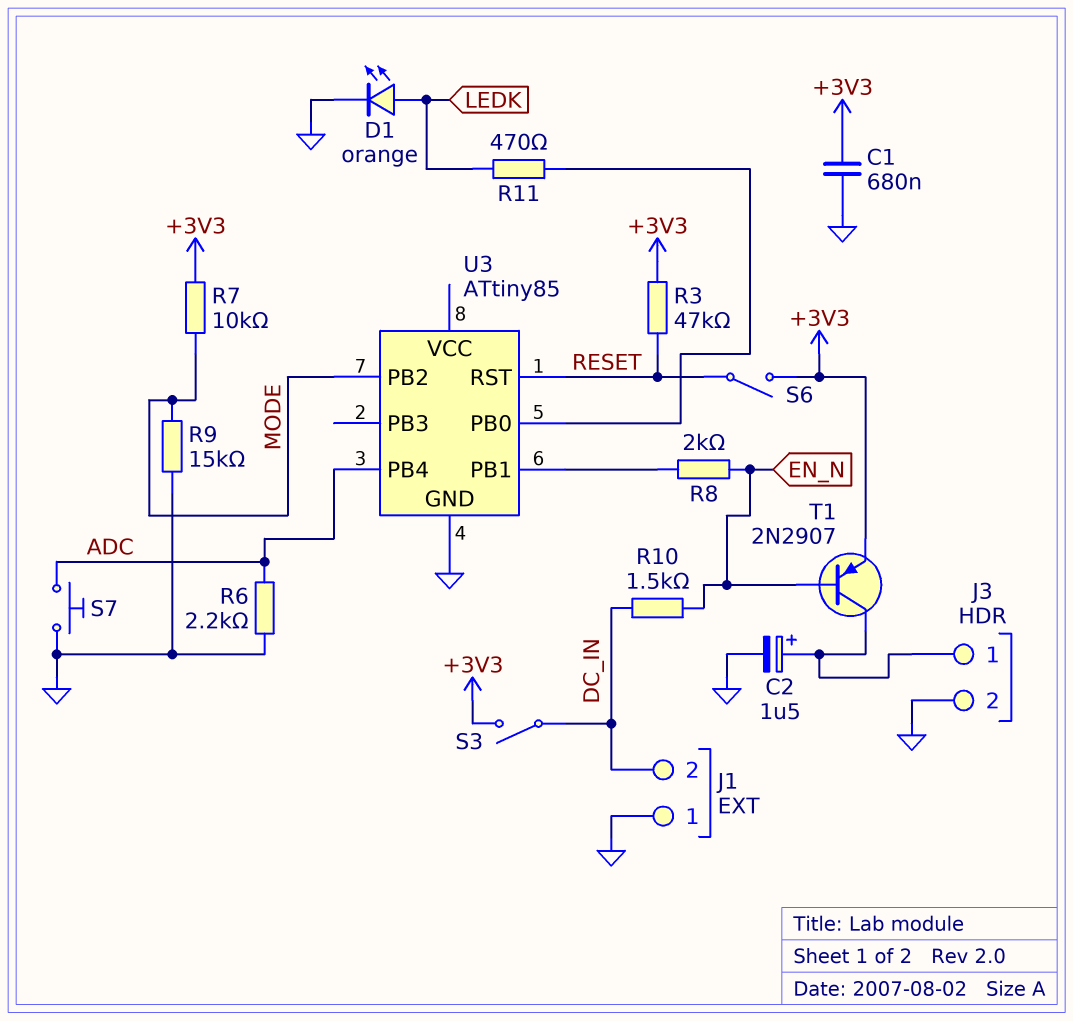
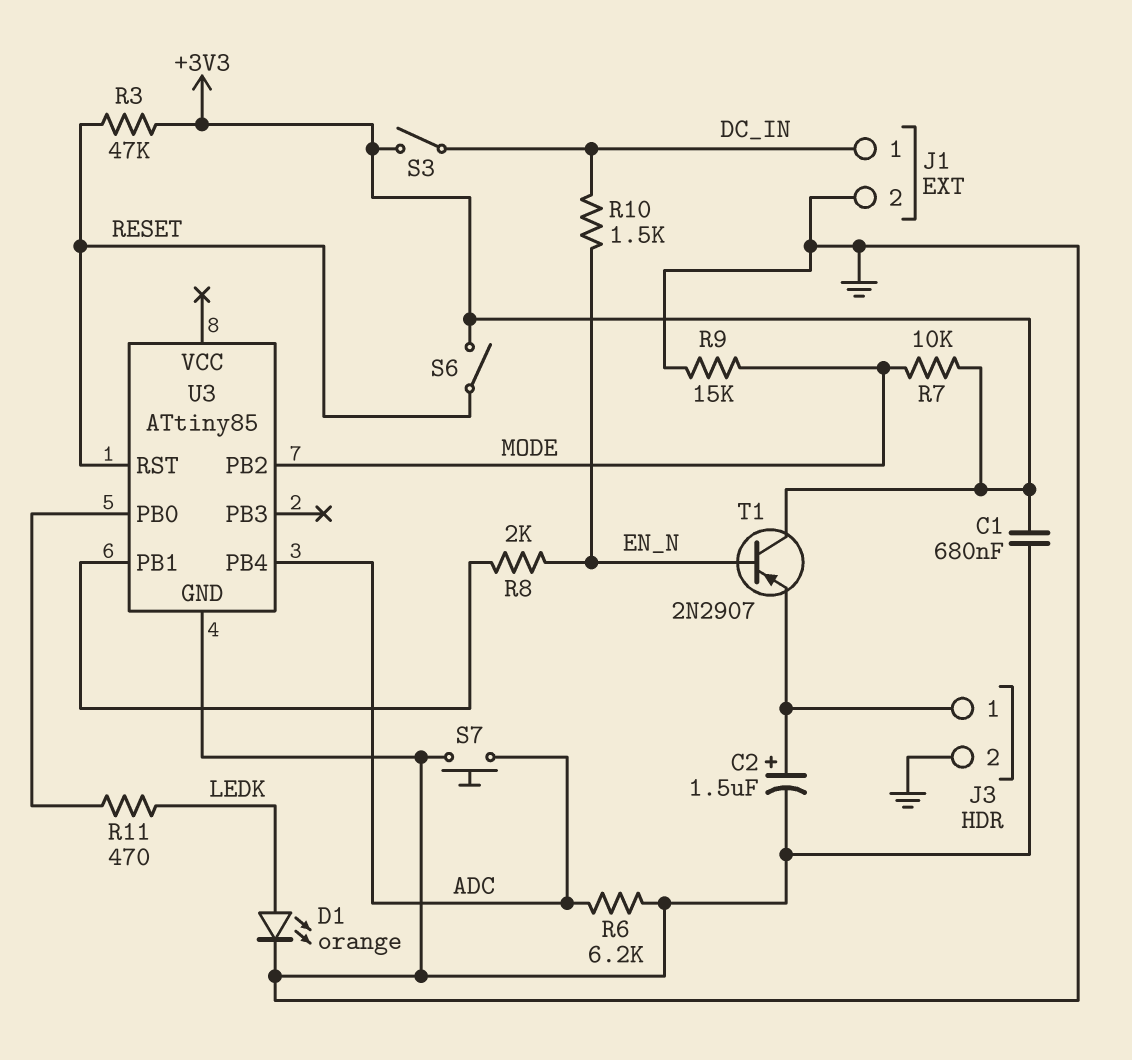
J1 pin 1: GND -> DC_IN
J1 pin 2: DC_IN -> GND
R6: 2.2k (ADC, GND) -> 6.2k (ADC, GND)
T1: PNP 2N2907 (B EN_N, C J3/1, E +3V3) -> PNP 2N2907 (B EN_N, C +3V3, E J3/1)

